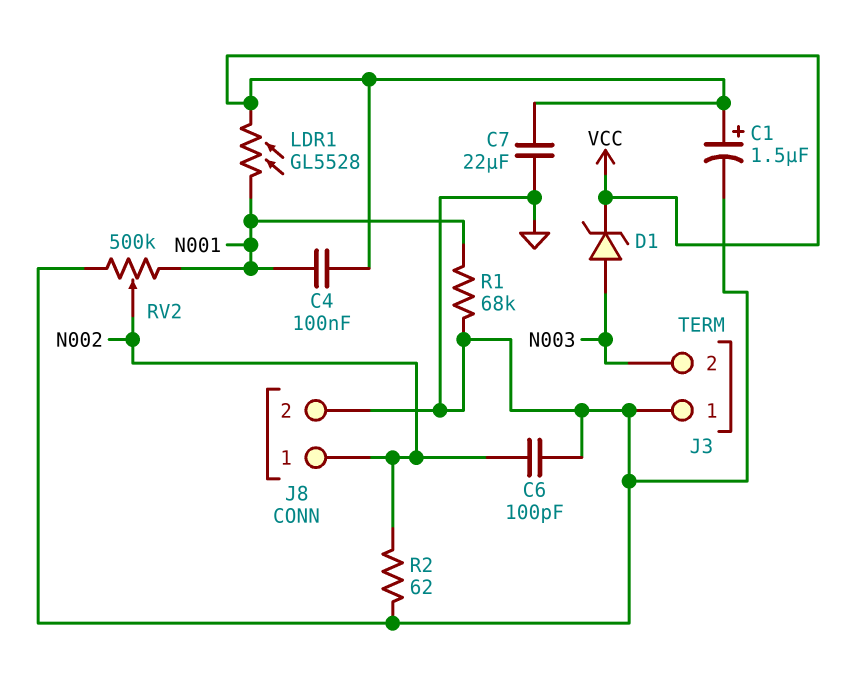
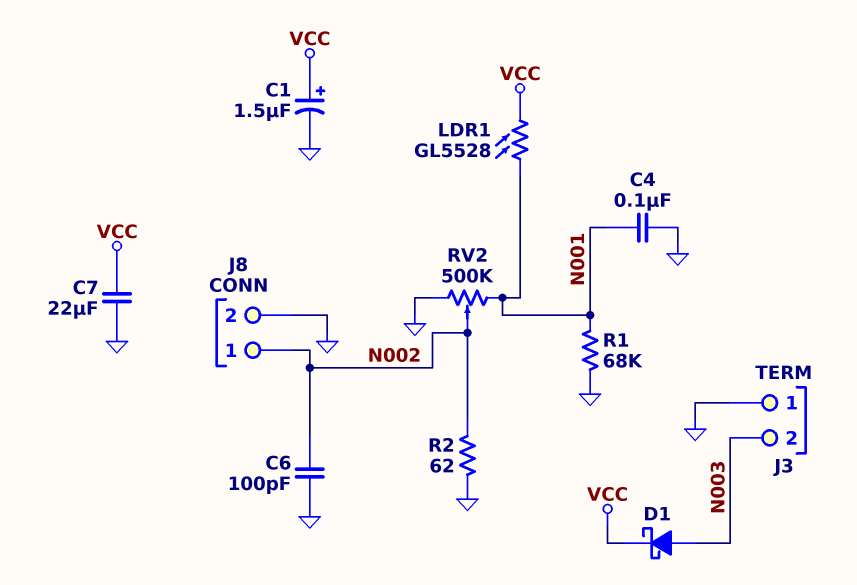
C4: 100nF (N001, VCC) -> 100nF (GND, N001)
D1: zener (A N003, K VCC) -> schottky (A N003, K VCC)

